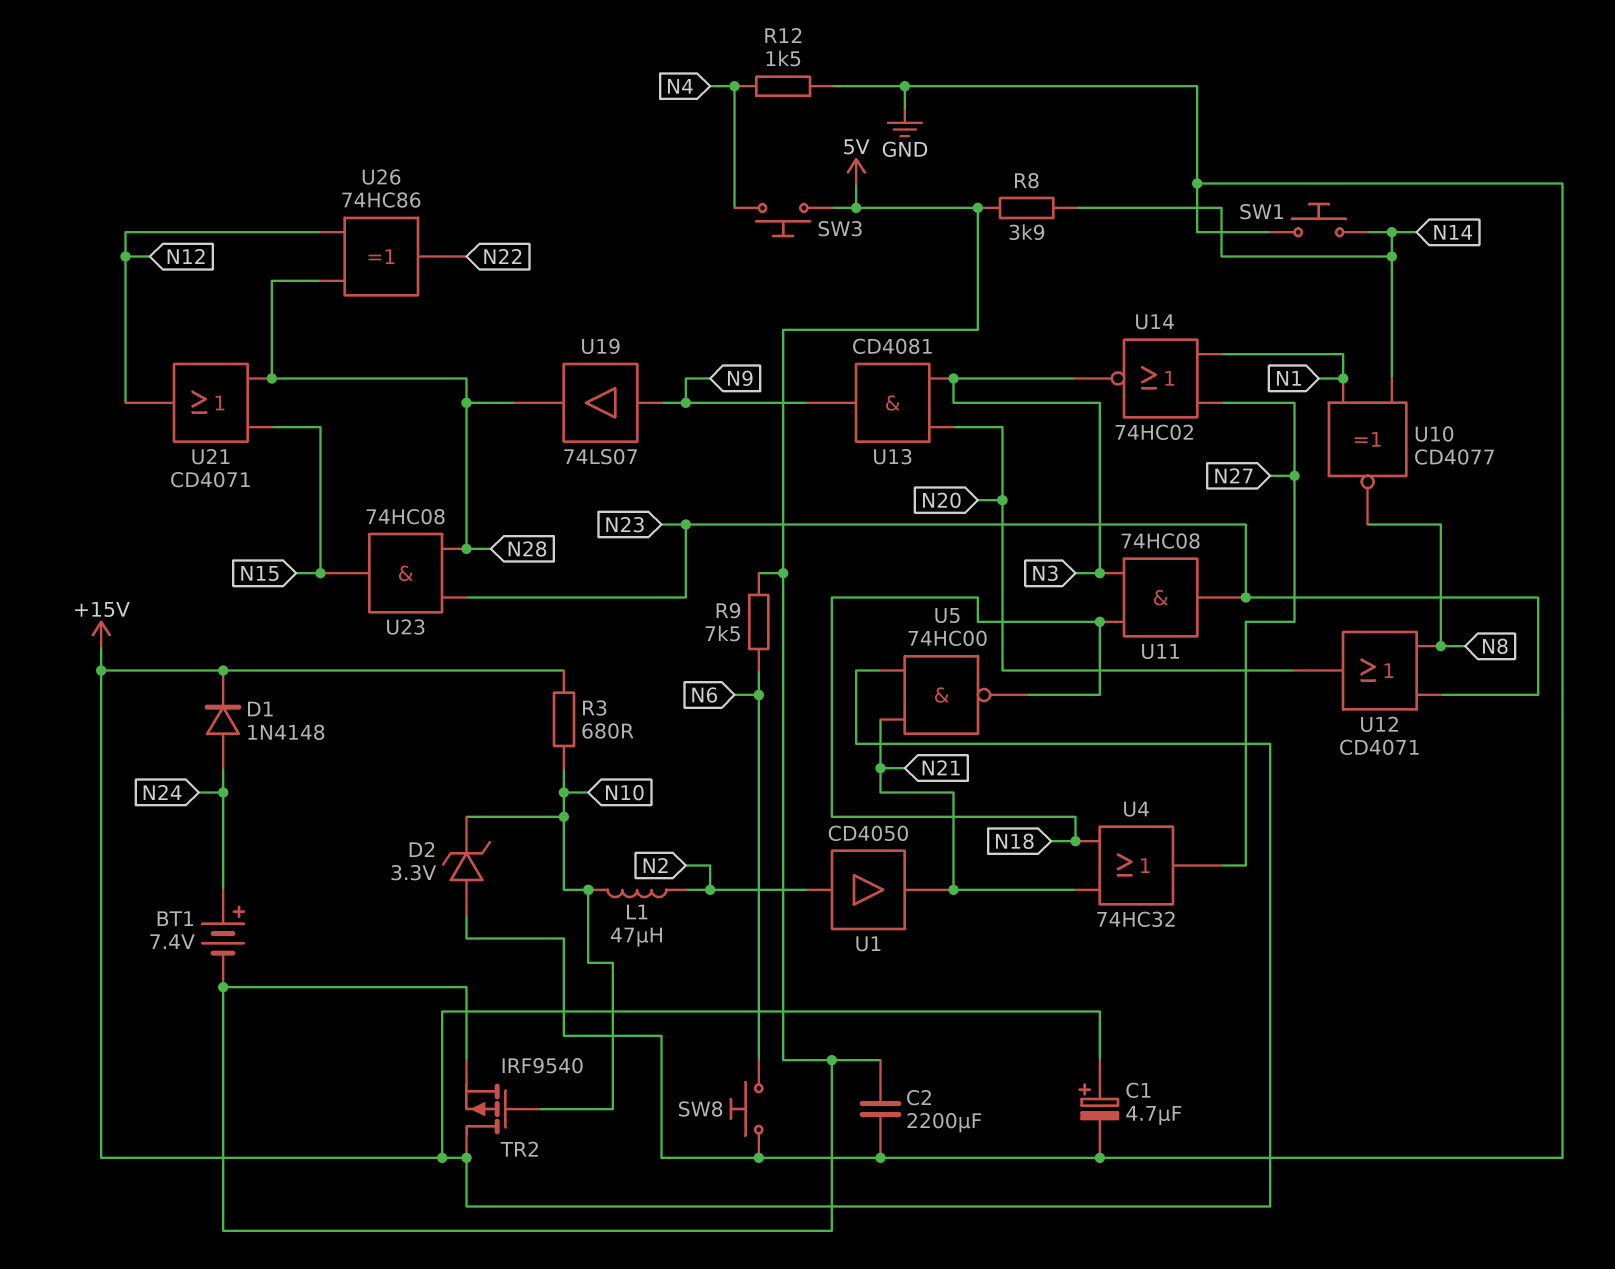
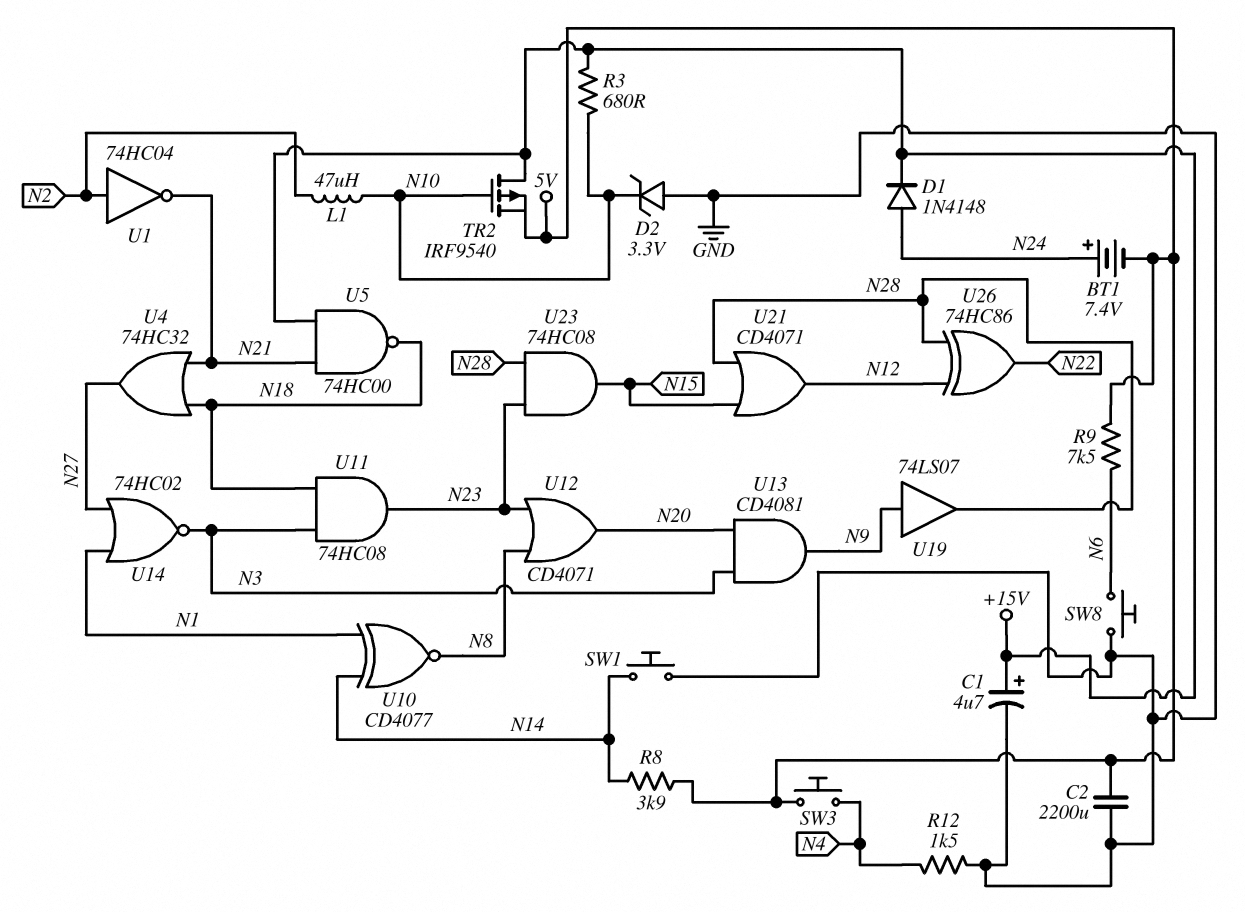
U1: buffer CD4050 (in N2, out N21) -> NOT 74HC04 (in N2, out N21)

